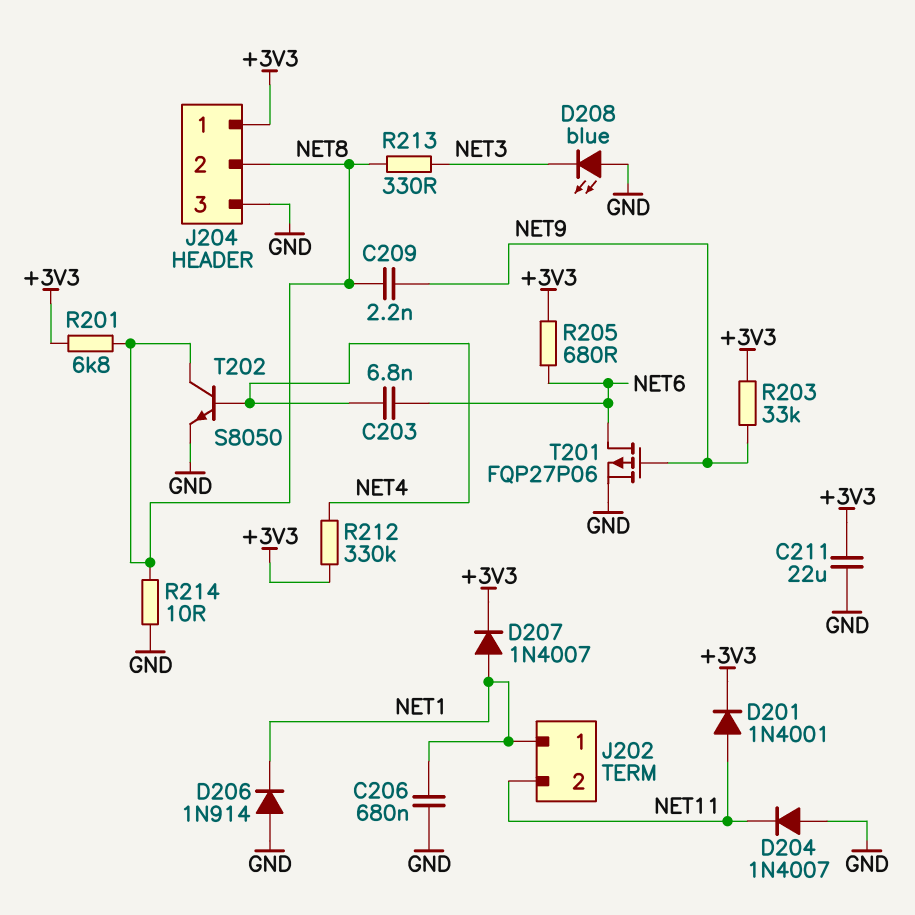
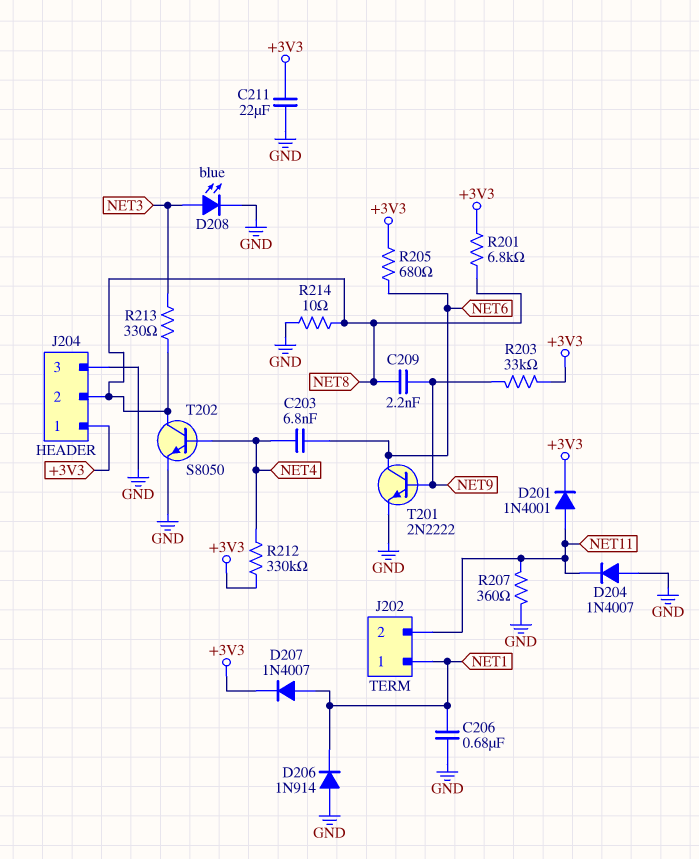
D208: LED blue (A GND, K NET3) -> LED blue (A NET3, K GND)
R207: none -> 360 (GND, NET11)
T201: PMOS FQP27P06 (G NET9, D NET6, S GND) -> NPN 2N2222 (B NET9, C NET6, E GND)

